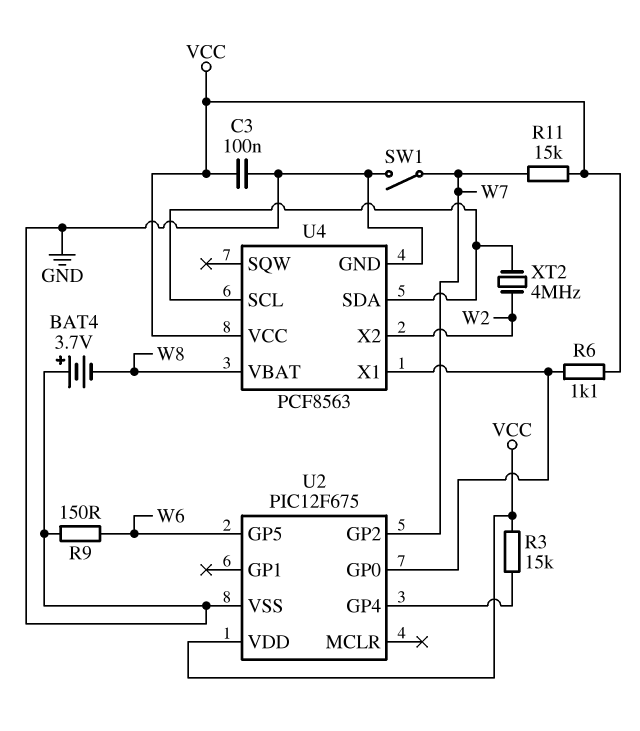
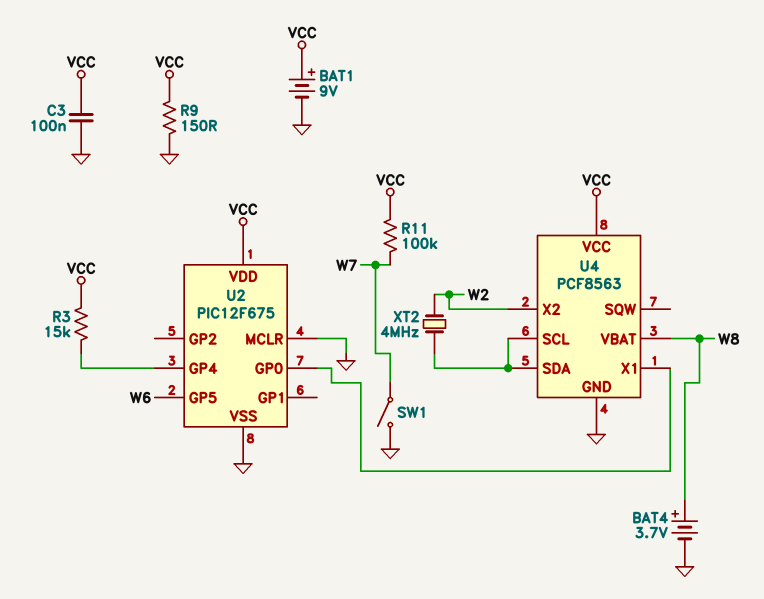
BAT1: none -> 9V (plus VCC, minus GND)
BAT4: 3.7V (plus GND, minus W8) -> 3.7V (plus W8, minus GND)
R6: 1.1k (U2/GP0, VCC) -> none
R9: 150 (GND, W6) -> 150 (GND, VCC)
R11: 15k (VCC, W7) -> 100k (VCC, W7)
U2 pin GP2: W7 -> none
U2 pin MCLR: none -> GND

